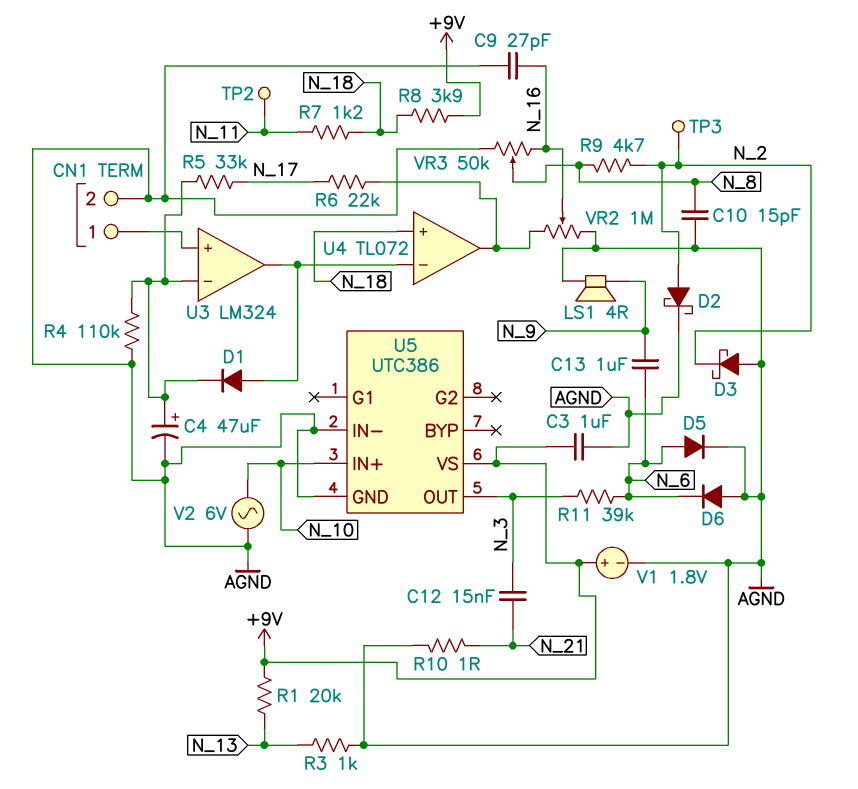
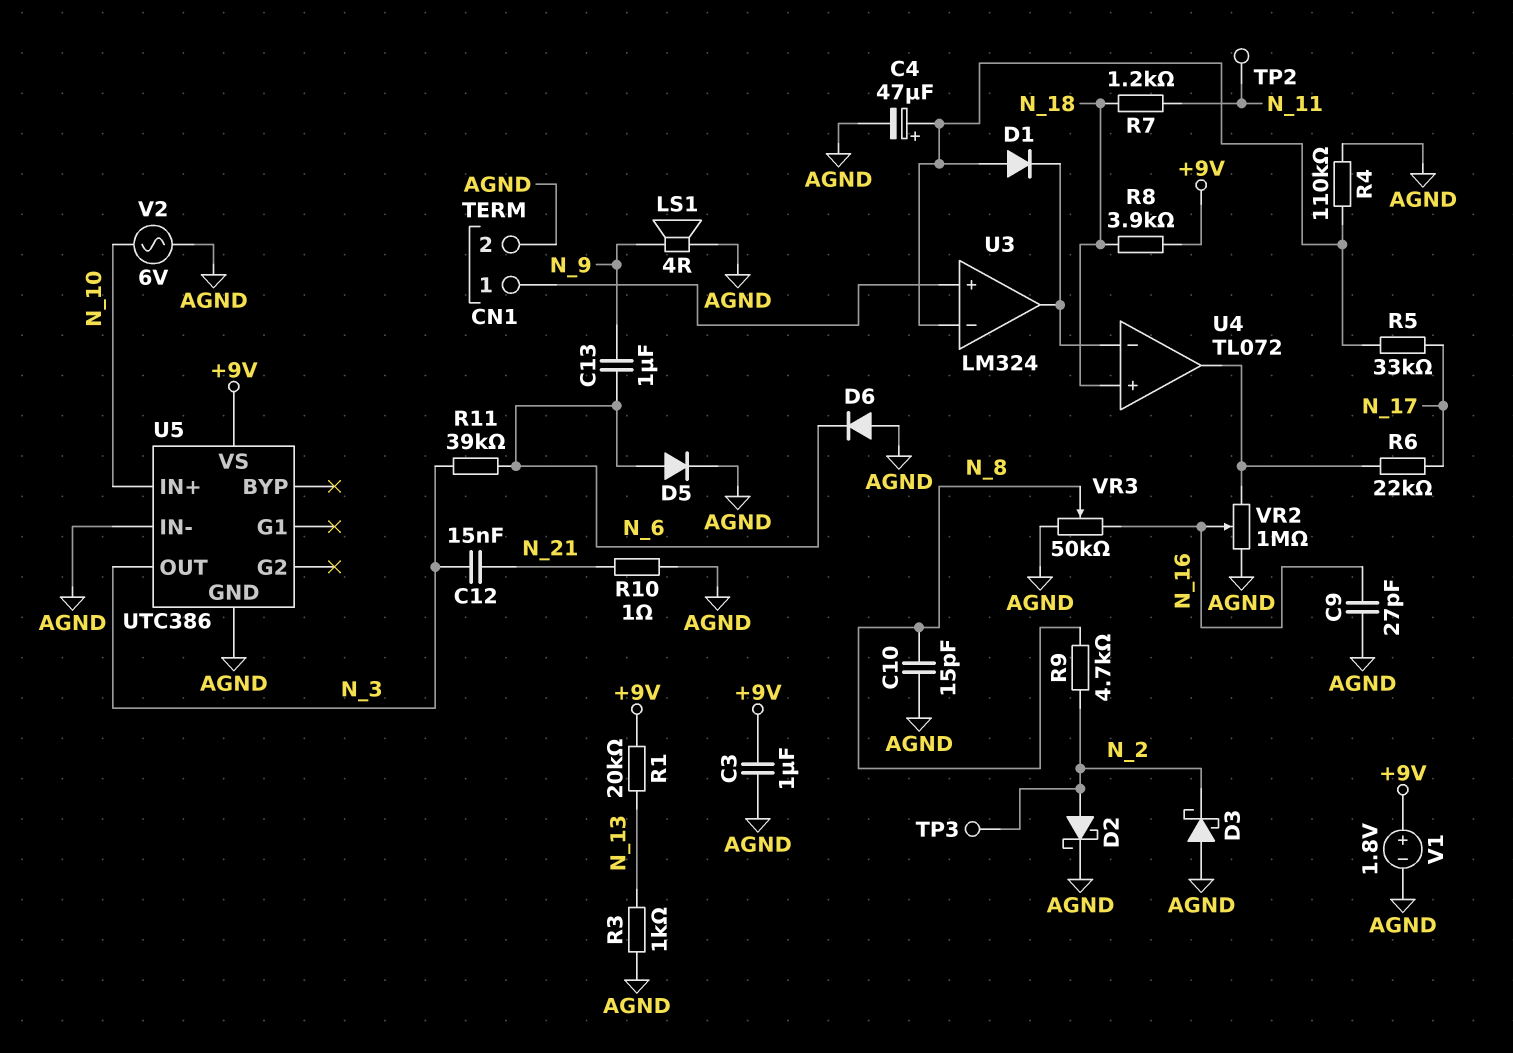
D1: diode (A U3/out, K U3/in-) -> diode (A U3/in-, K U3/out)

